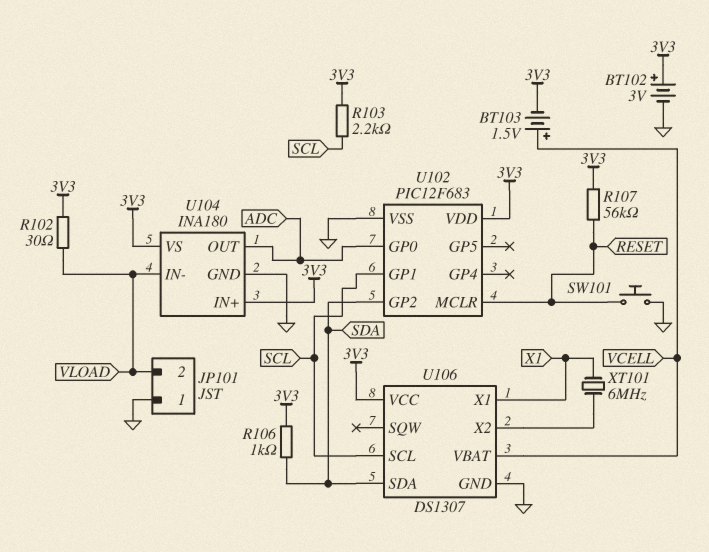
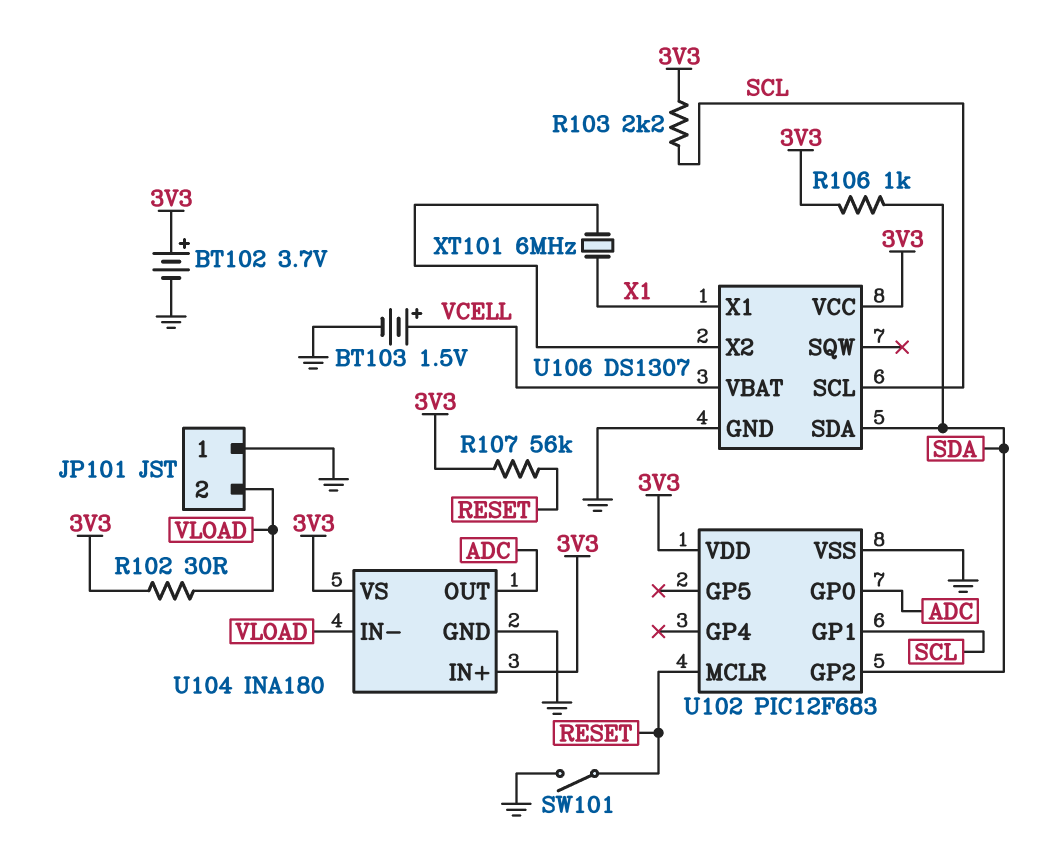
BT102: 3V (plus 3V3, minus GND) -> 3.7V (plus 3V3, minus GND)
BT103: 1.5V (plus VCELL, minus 3V3) -> 1.5V (plus VCELL, minus GND)
SW101: button (GND, RESET) -> switch (GND, RESET)

